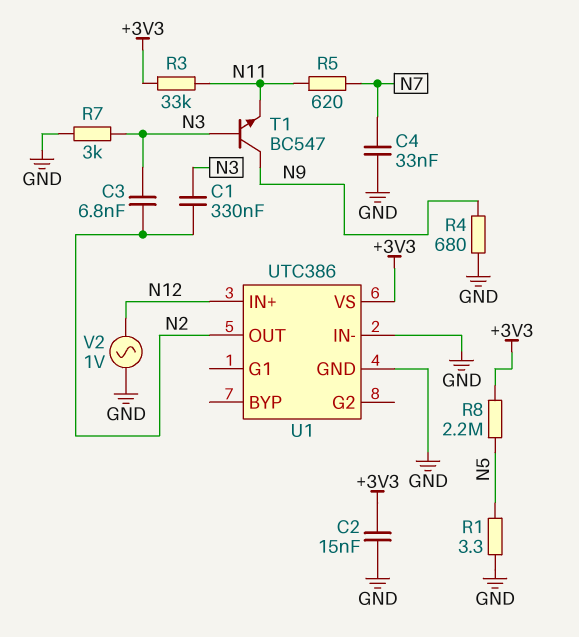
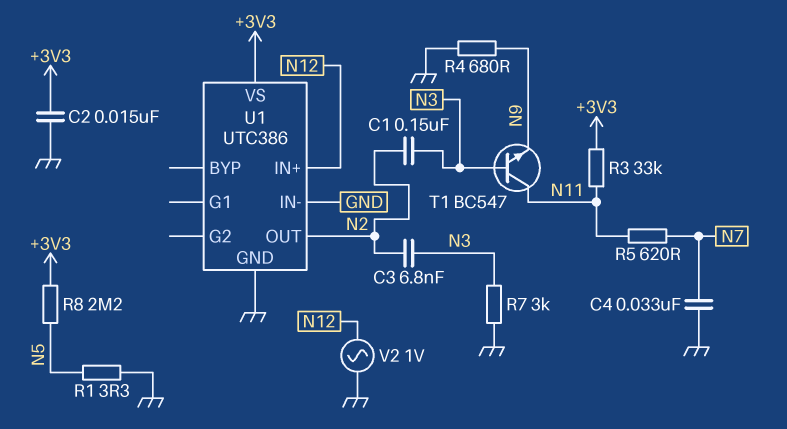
C1: 330nF (N2, N3) -> 150nF (N2, N3)
T1: NPN BC547 (B N3, C N9, E N11) -> NPN BC547 (B N3, C N11, E N9)

